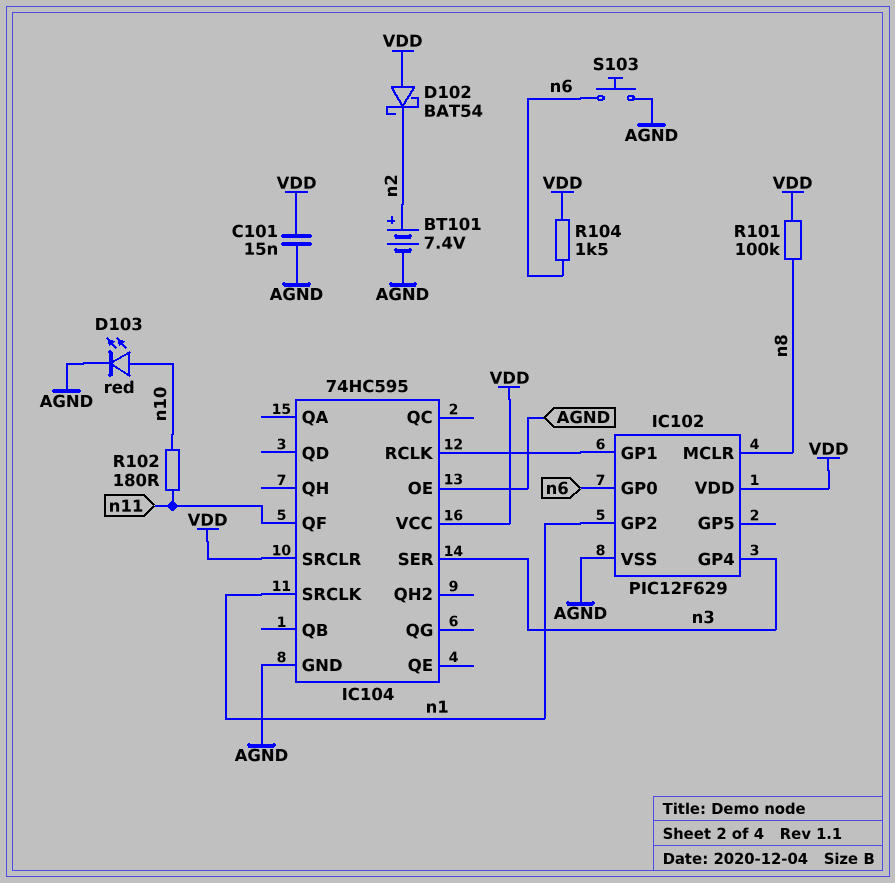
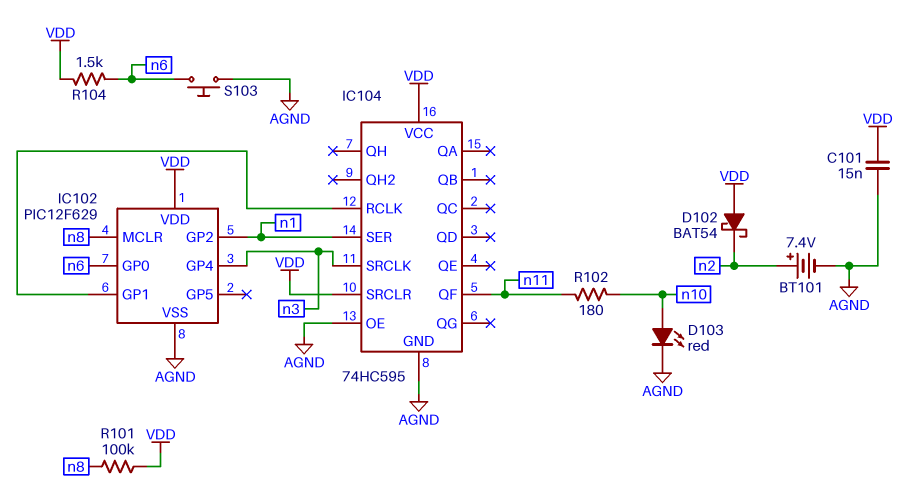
IC104 pin SER: n3 -> n1
IC104 pin SRCLK: n1 -> n3

